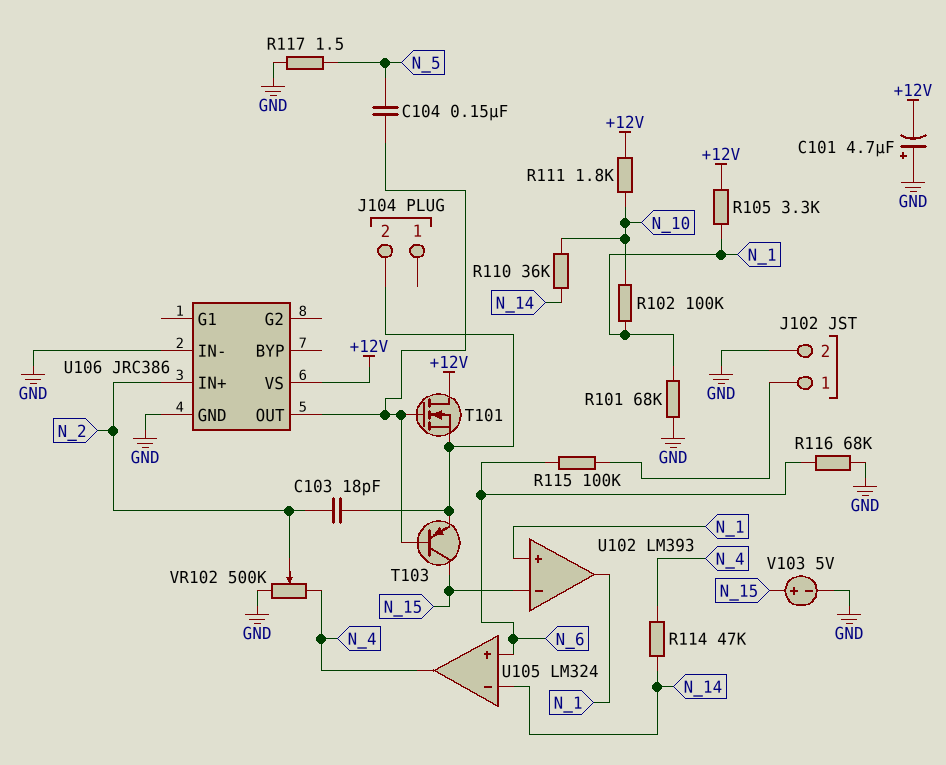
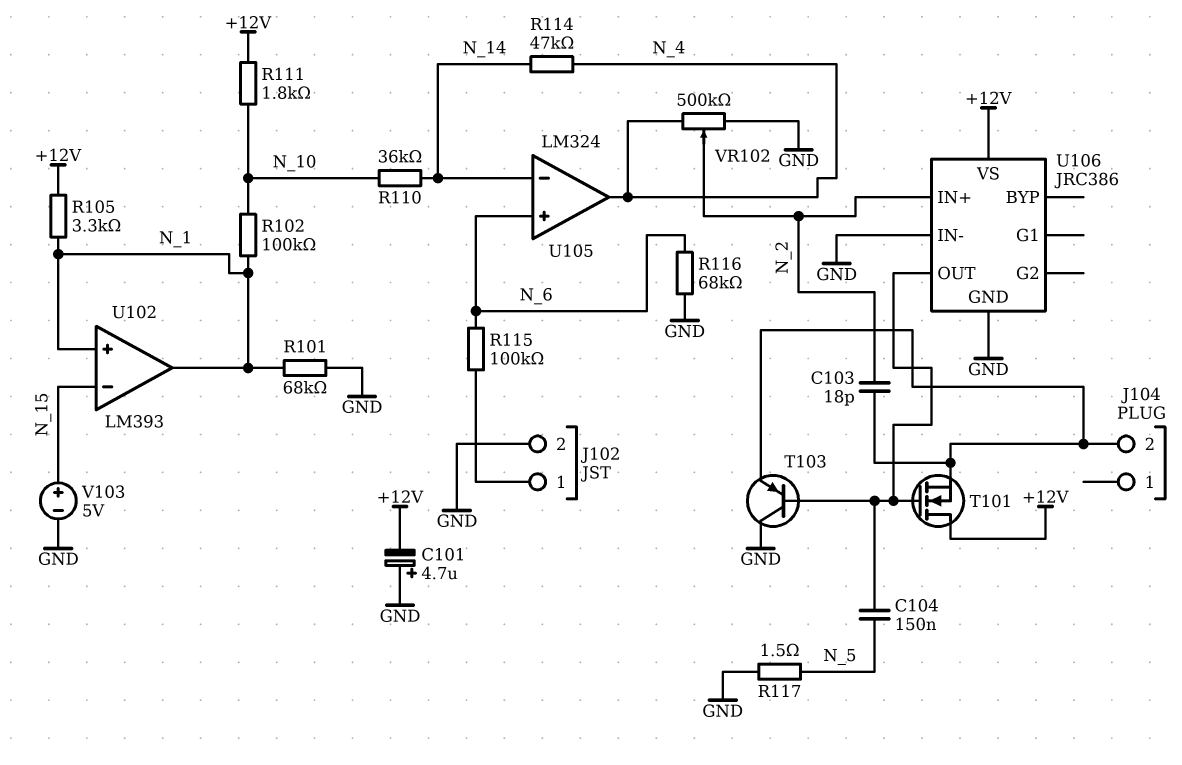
T103: PNP (B U106/OUT, C N_15, E J104/2) -> PNP (B U106/OUT, C GND, E J104/2)

